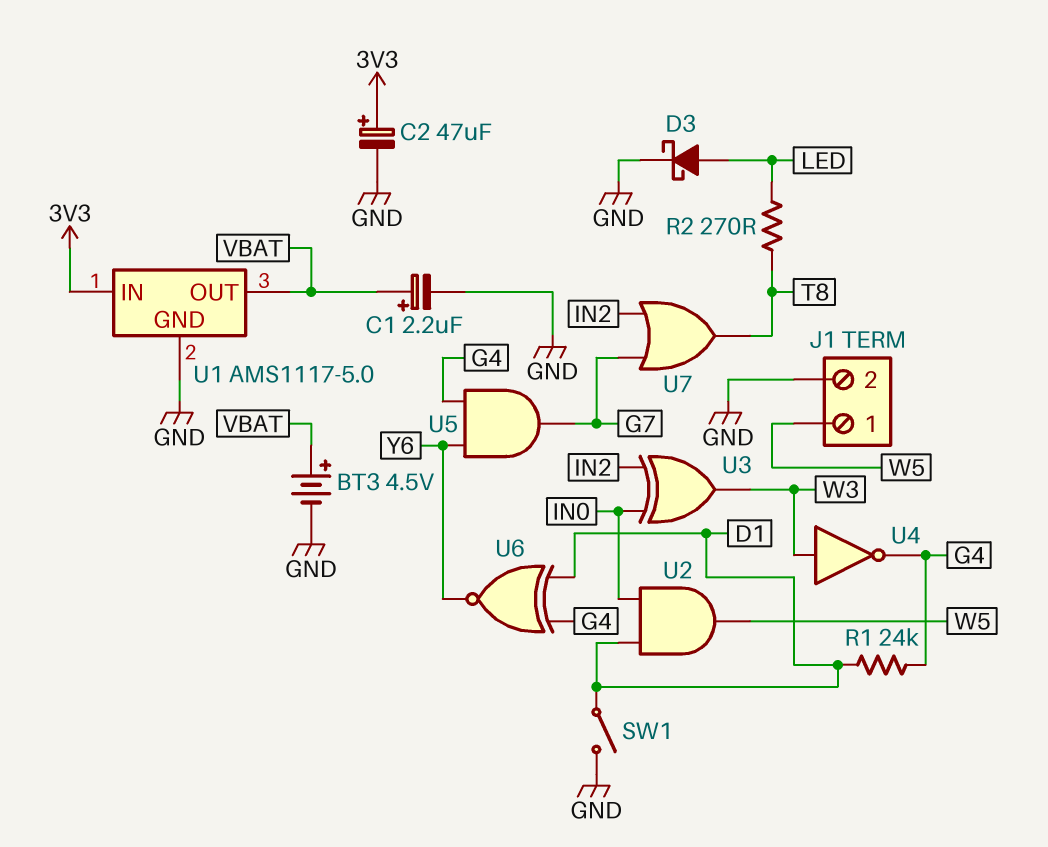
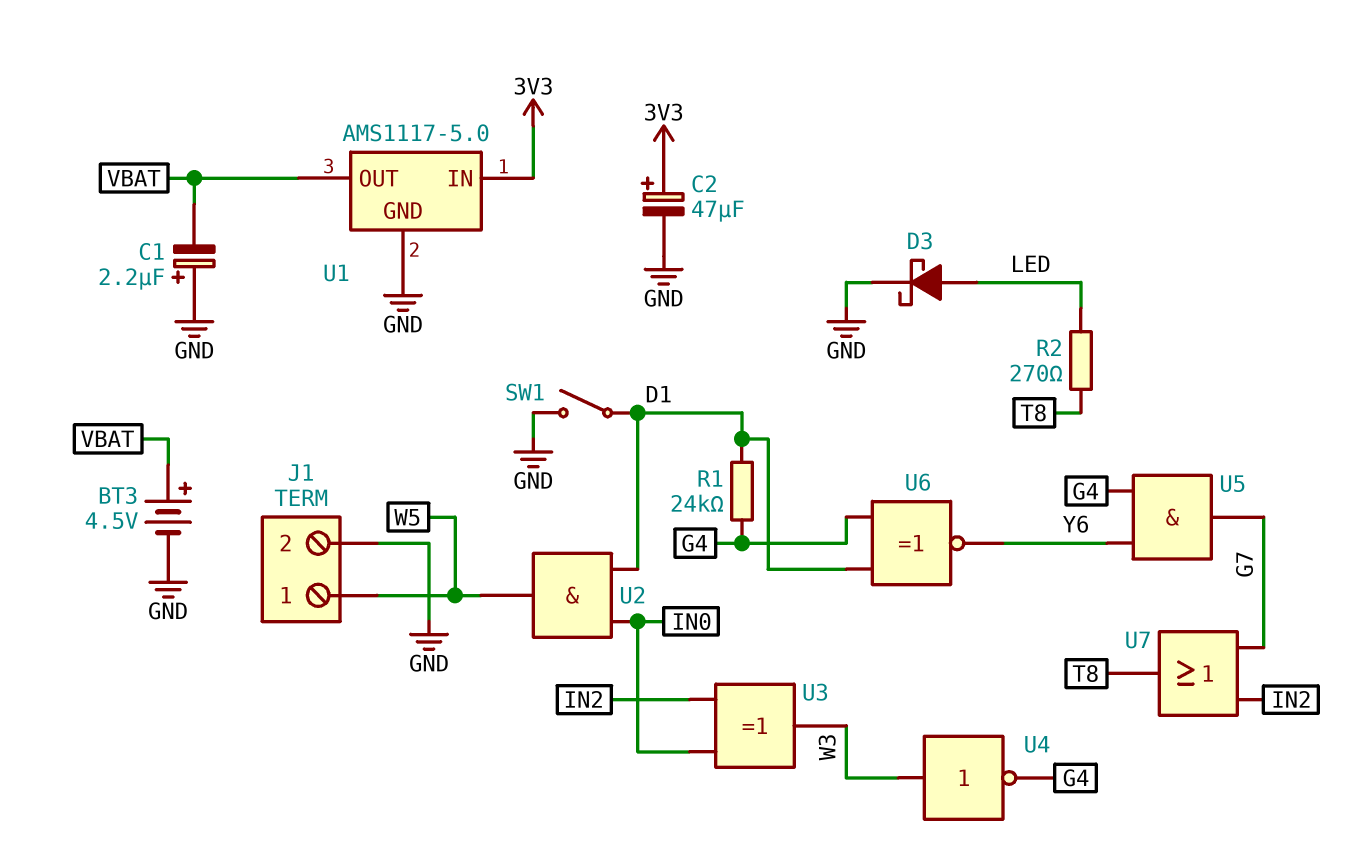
C1: 2.2uF (plus VBAT, minus GND) -> 2.2uF (plus GND, minus VBAT)

